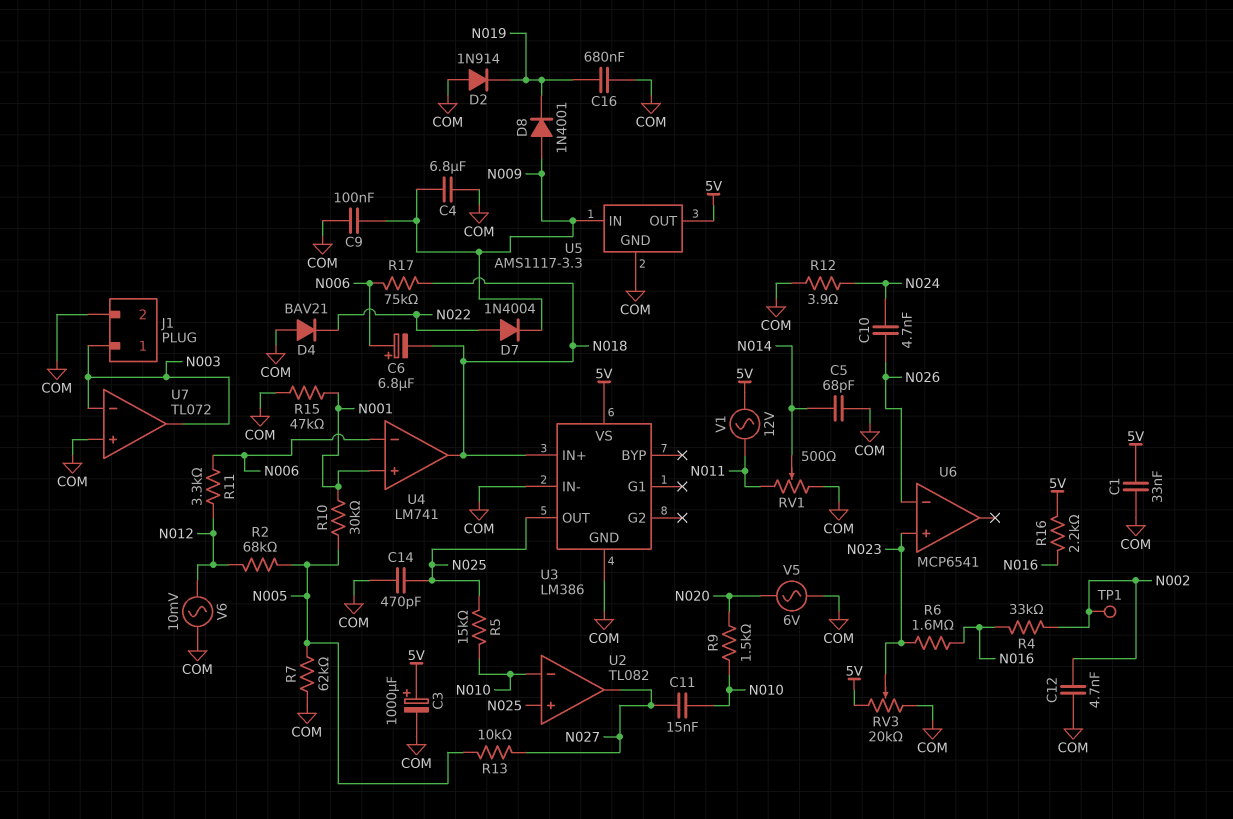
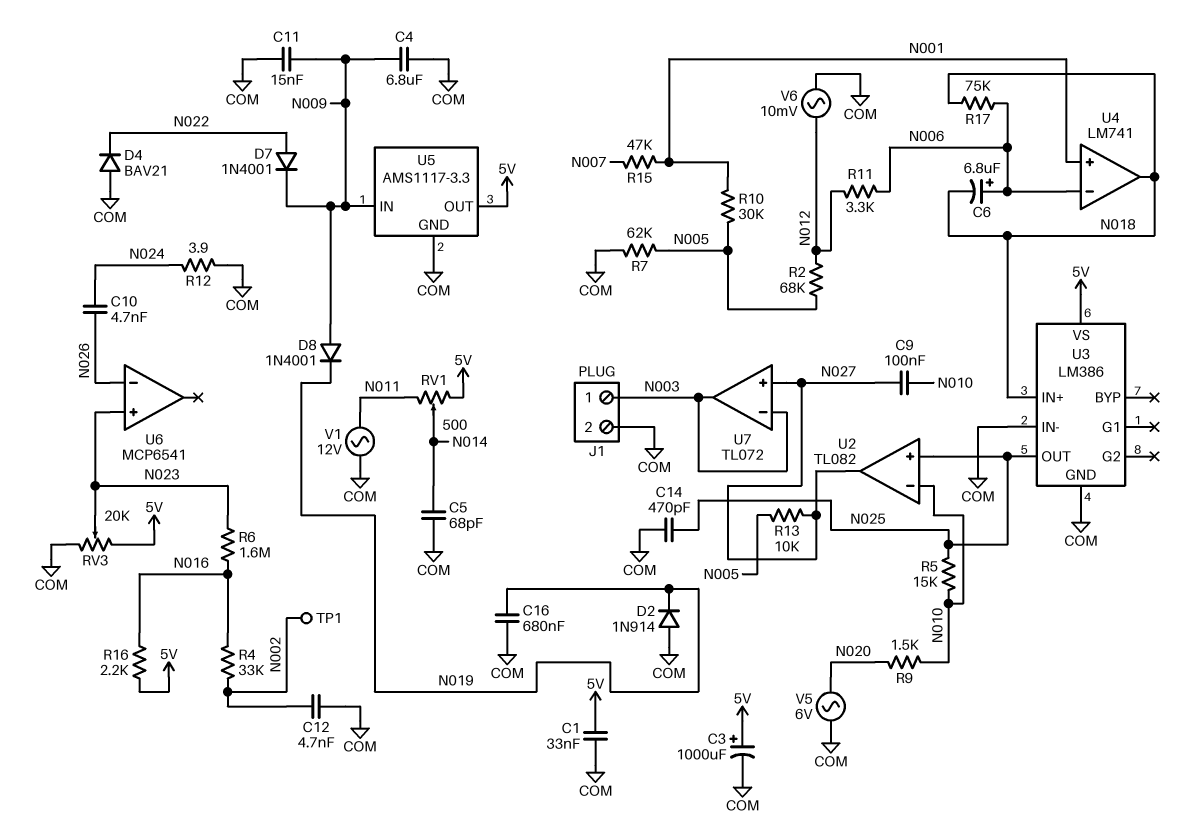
C9: 100nF (COM, N009) -> 100nF (N010, N027)
C11: 15nF (N010, N027) -> 15nF (COM, N009)
D7: diode 1N4004 (A N022, K N009) -> diode 1N4001 (A N022, K N009)
R15: 47k (COM, N001) -> 47k (N001, N007)
RV1: 500 (COM, N011, wiper N014) -> 500 (5V, N011, wiper N014)
U7 pin in+: COM -> N027
V1: AC 12V (5V, N011) -> AC 12V (COM, N011)

